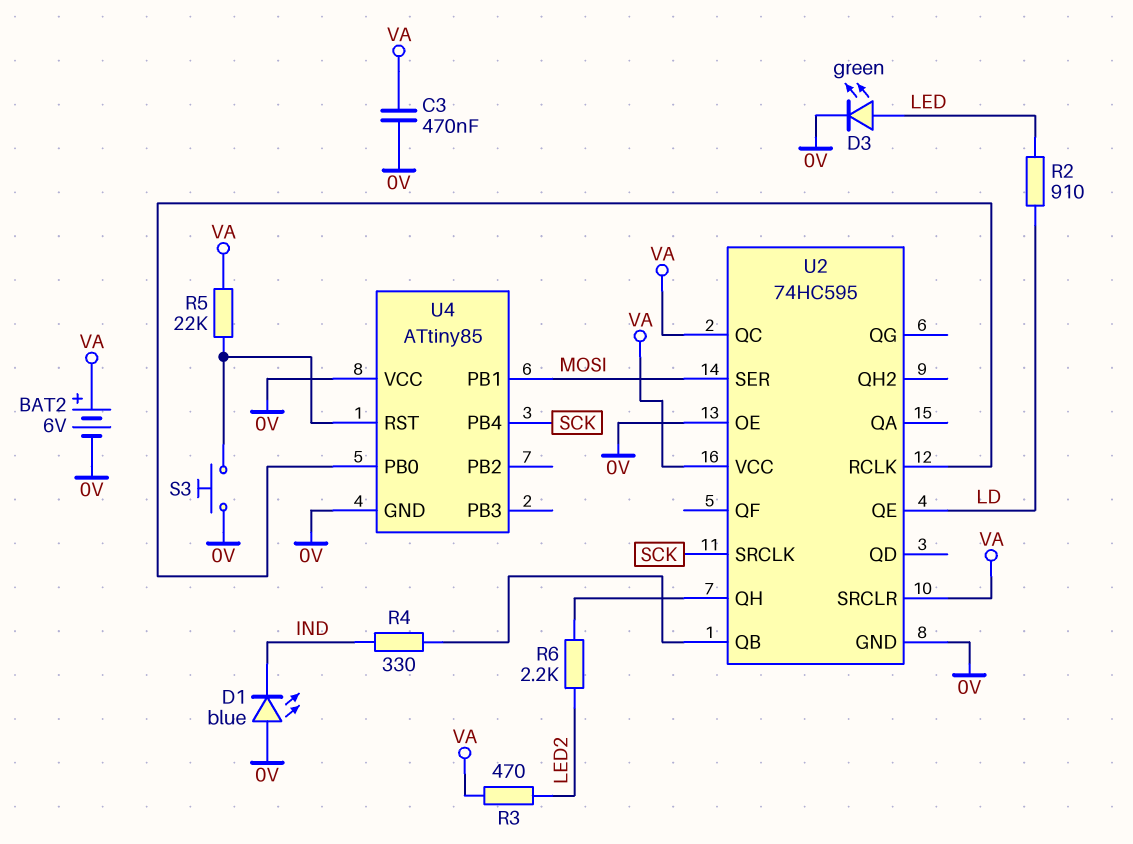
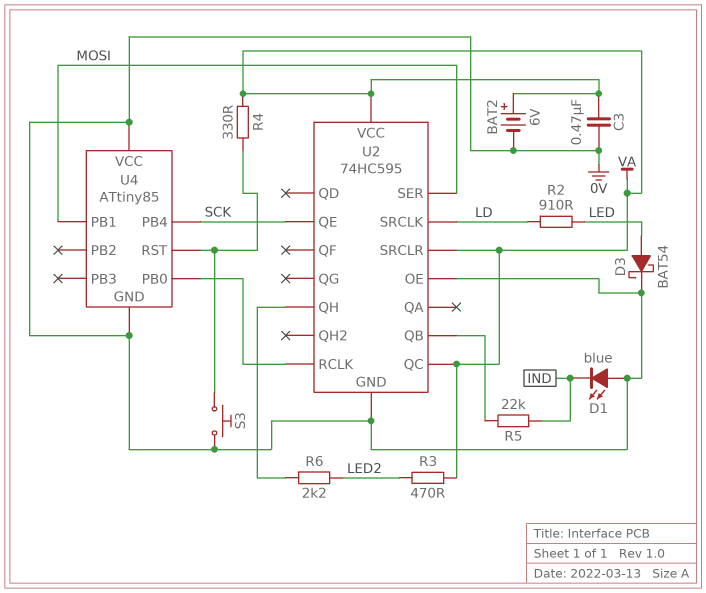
D3: LED green (A LED, K 0V) -> schottky BAT54 (A LED, K 0V)
R4: 330 (IND, U2/QB) -> 330 (U4/RST, VA)
R5: 22k (U4/RST, VA) -> 22k (IND, U2/QB)
U2 pin QE: LD -> SCK
U2 pin SRCLK: SCK -> LD

